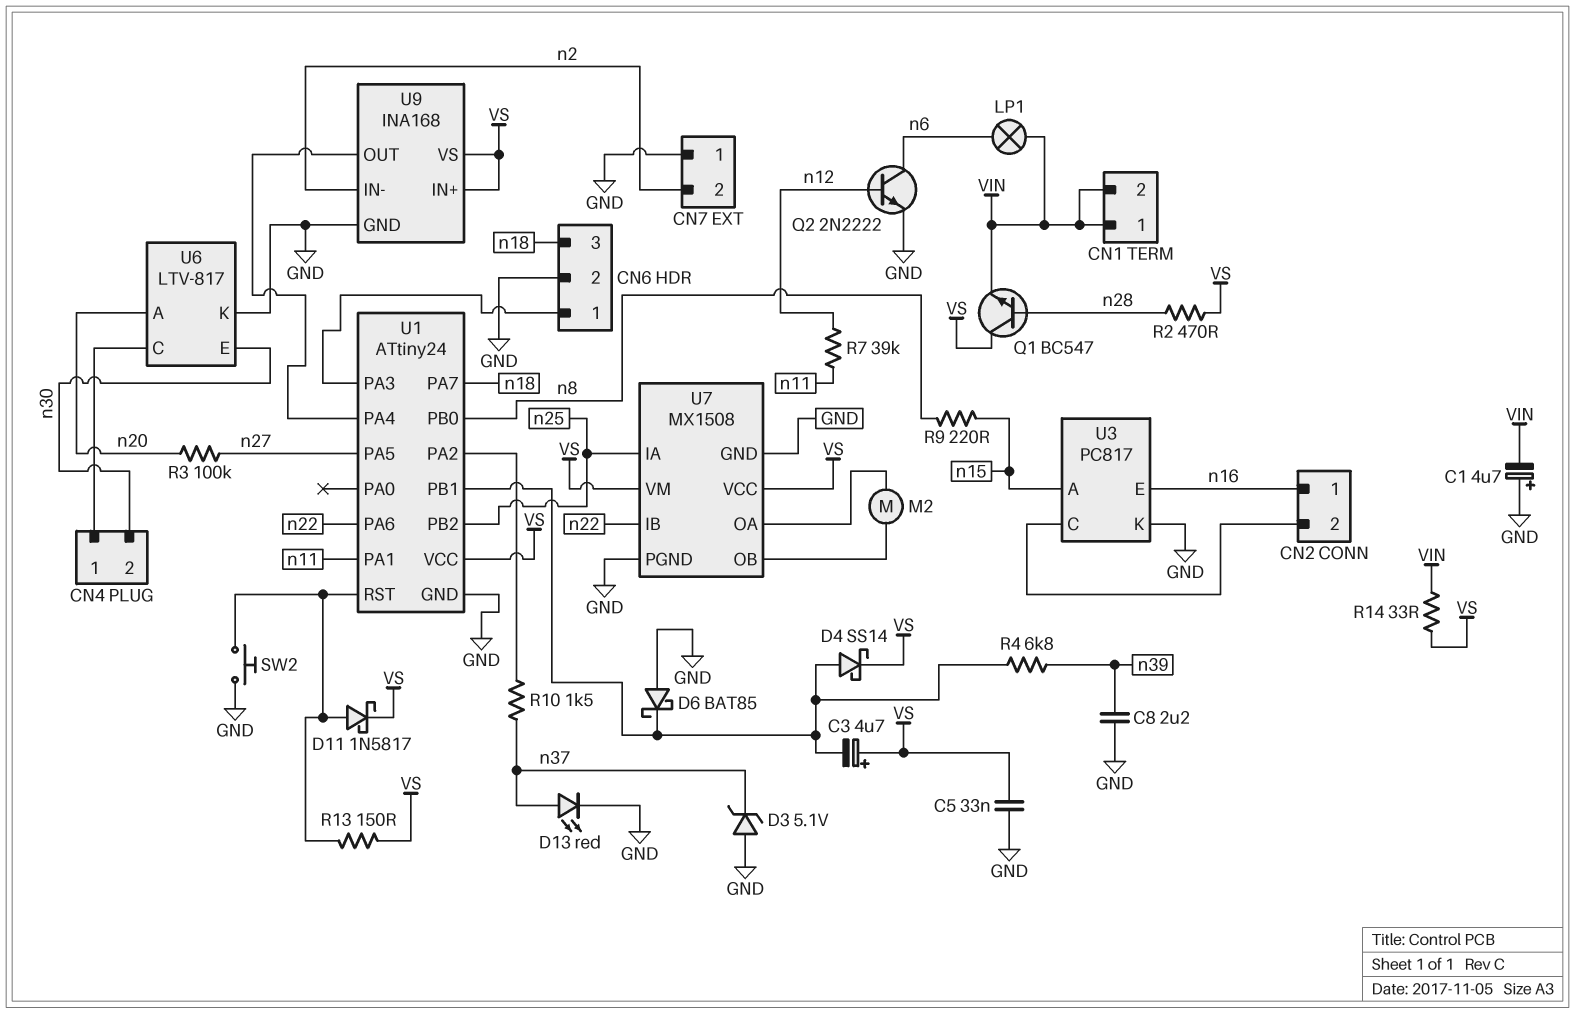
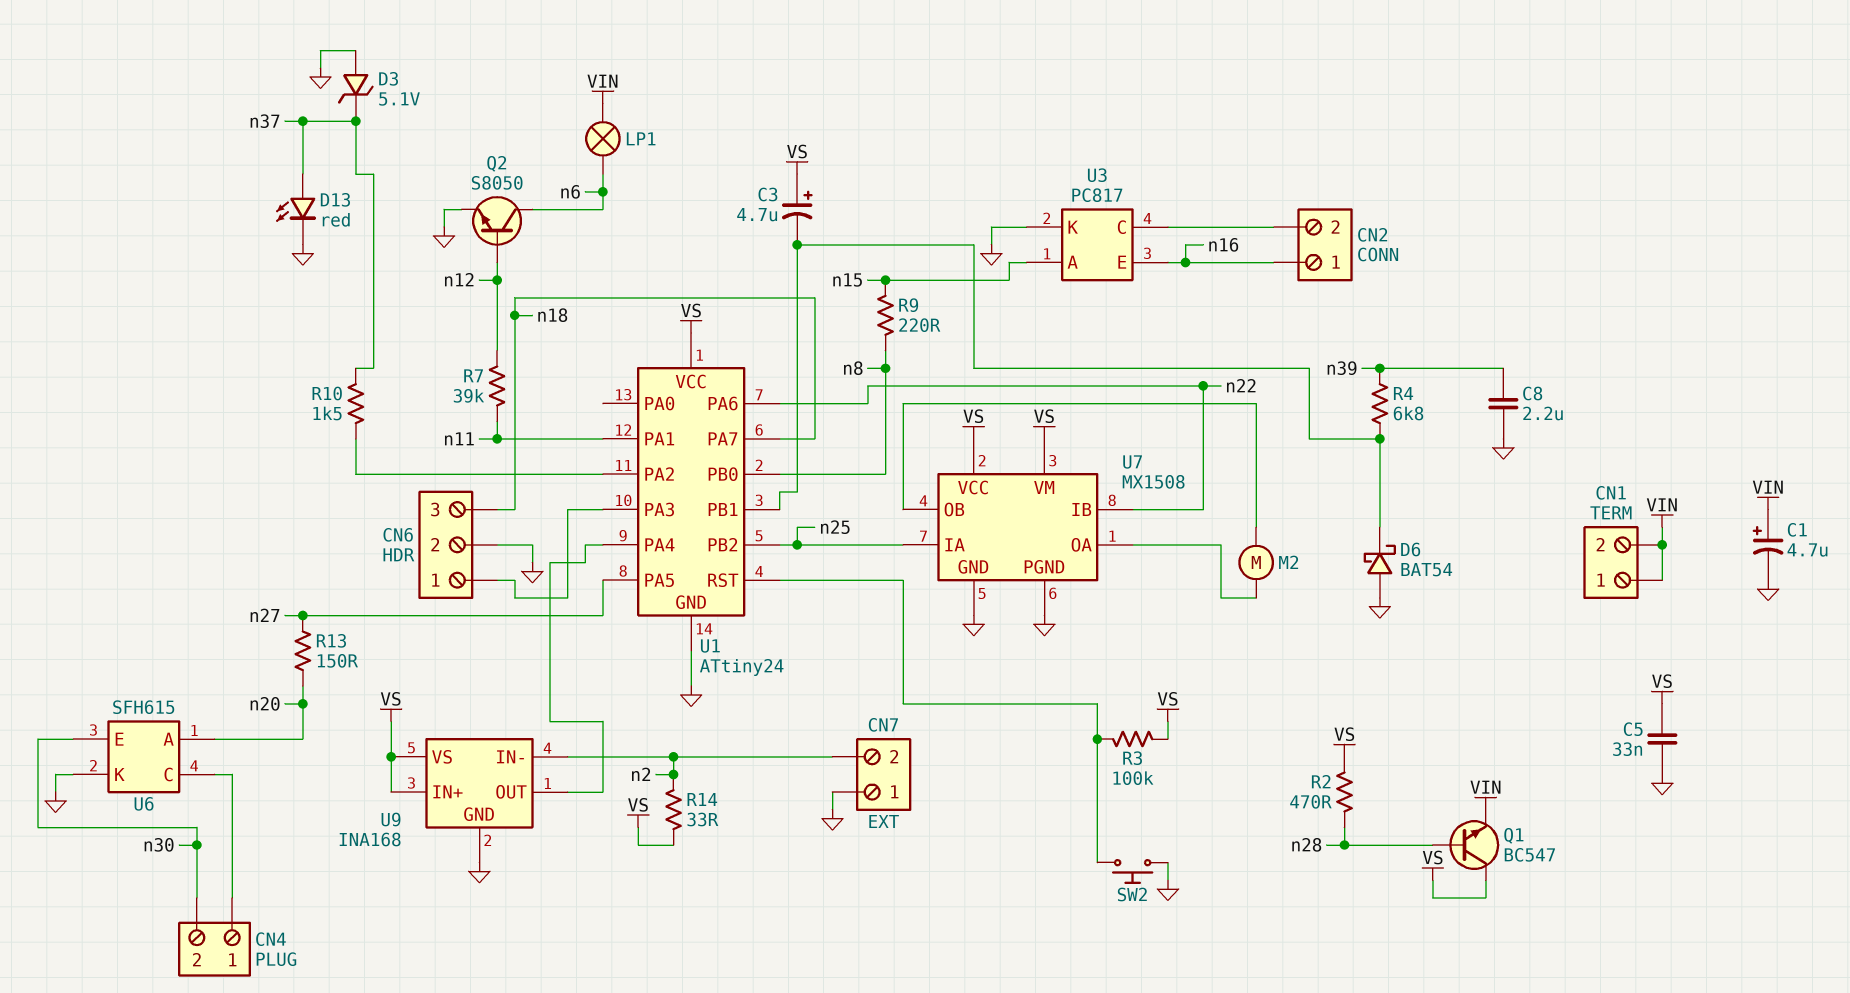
C1: 4.7uF (plus GND, minus VIN) -> 4.7uF (plus VIN, minus GND)
D4: schottky SS14 (A U1/PB1, K VS) -> none
D6: schottky BAT85 (A GND, K U1/PB1) -> schottky BAT54 (A GND, K U1/PB1)
D11: schottky 1N5817 (A U1/RST, K VS) -> none
Q2: NPN 2N2222 (B n12, C n6, E GND) -> NPN S8050 (B n12, C n6, E GND)
R3: 100k (n20, n27) -> 100k (U1/RST, VS)
R13: 150 (U1/RST, VS) -> 150 (n20, n27)
R14: 33 (VIN, VS) -> 33 (VS, n2)
U6: LTV-817 -> SFH615

